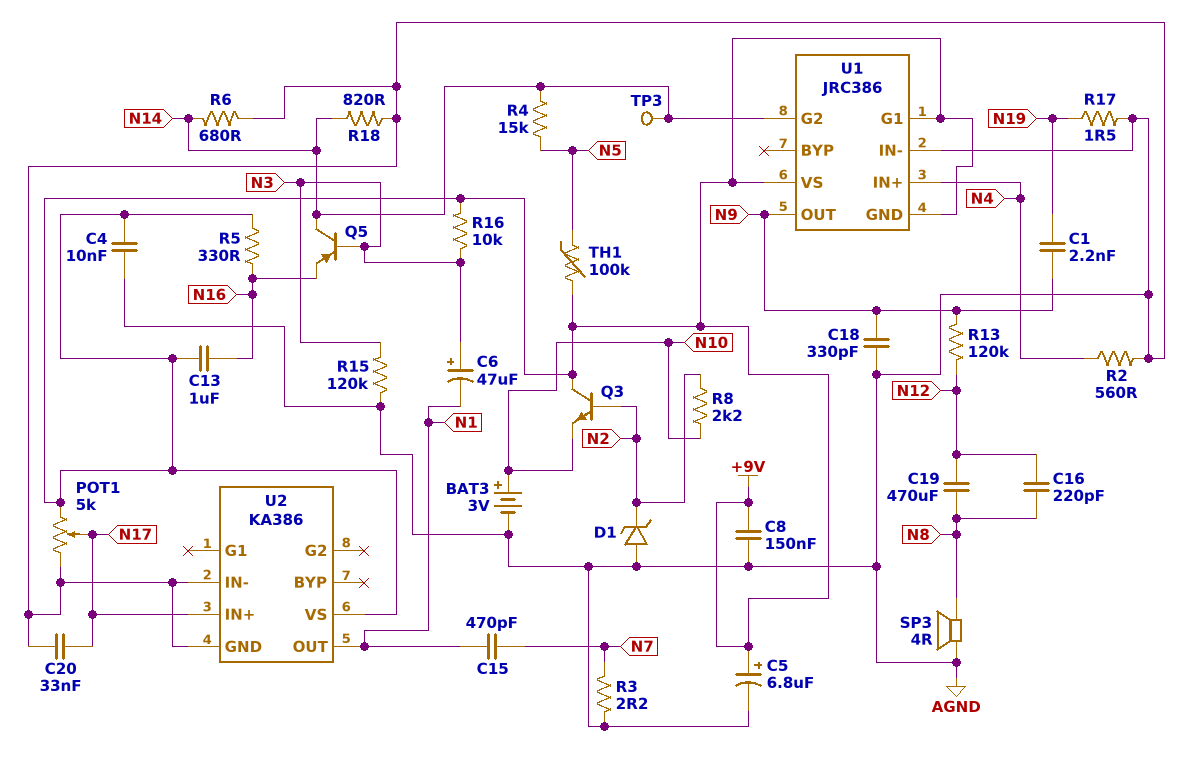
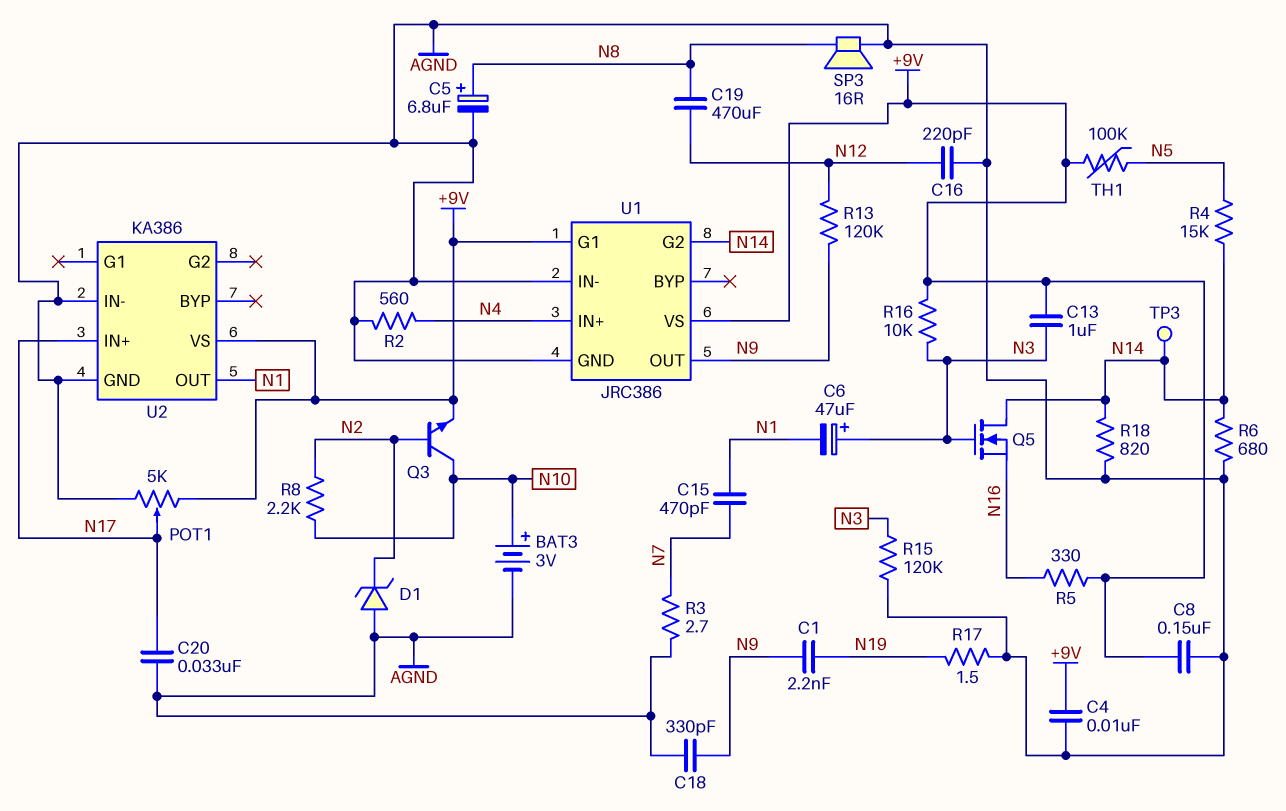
C5: 6.8uF (plus +9V, minus AGND) -> 6.8uF (plus N8, minus AGND)
C13: 1uF (+9V, N16) -> 1uF (+9V, N3)
C16: 220pF (N8, N12) -> 220pF (AGND, N12)
Q3: NPN (B N2, C +9V, E N10) -> NPN (B N2, C N10, E +9V)
Q5: PNP (B N3, C N14, E N16) -> NMOS (G N3, D N14, S N16)
R3: 2.2 (AGND, N7) -> 2.7 (AGND, N7)
SP3: speaker 4R (AGND, N8) -> speaker 16R (AGND, N8)
U1 pin GND: +9V -> AGND

